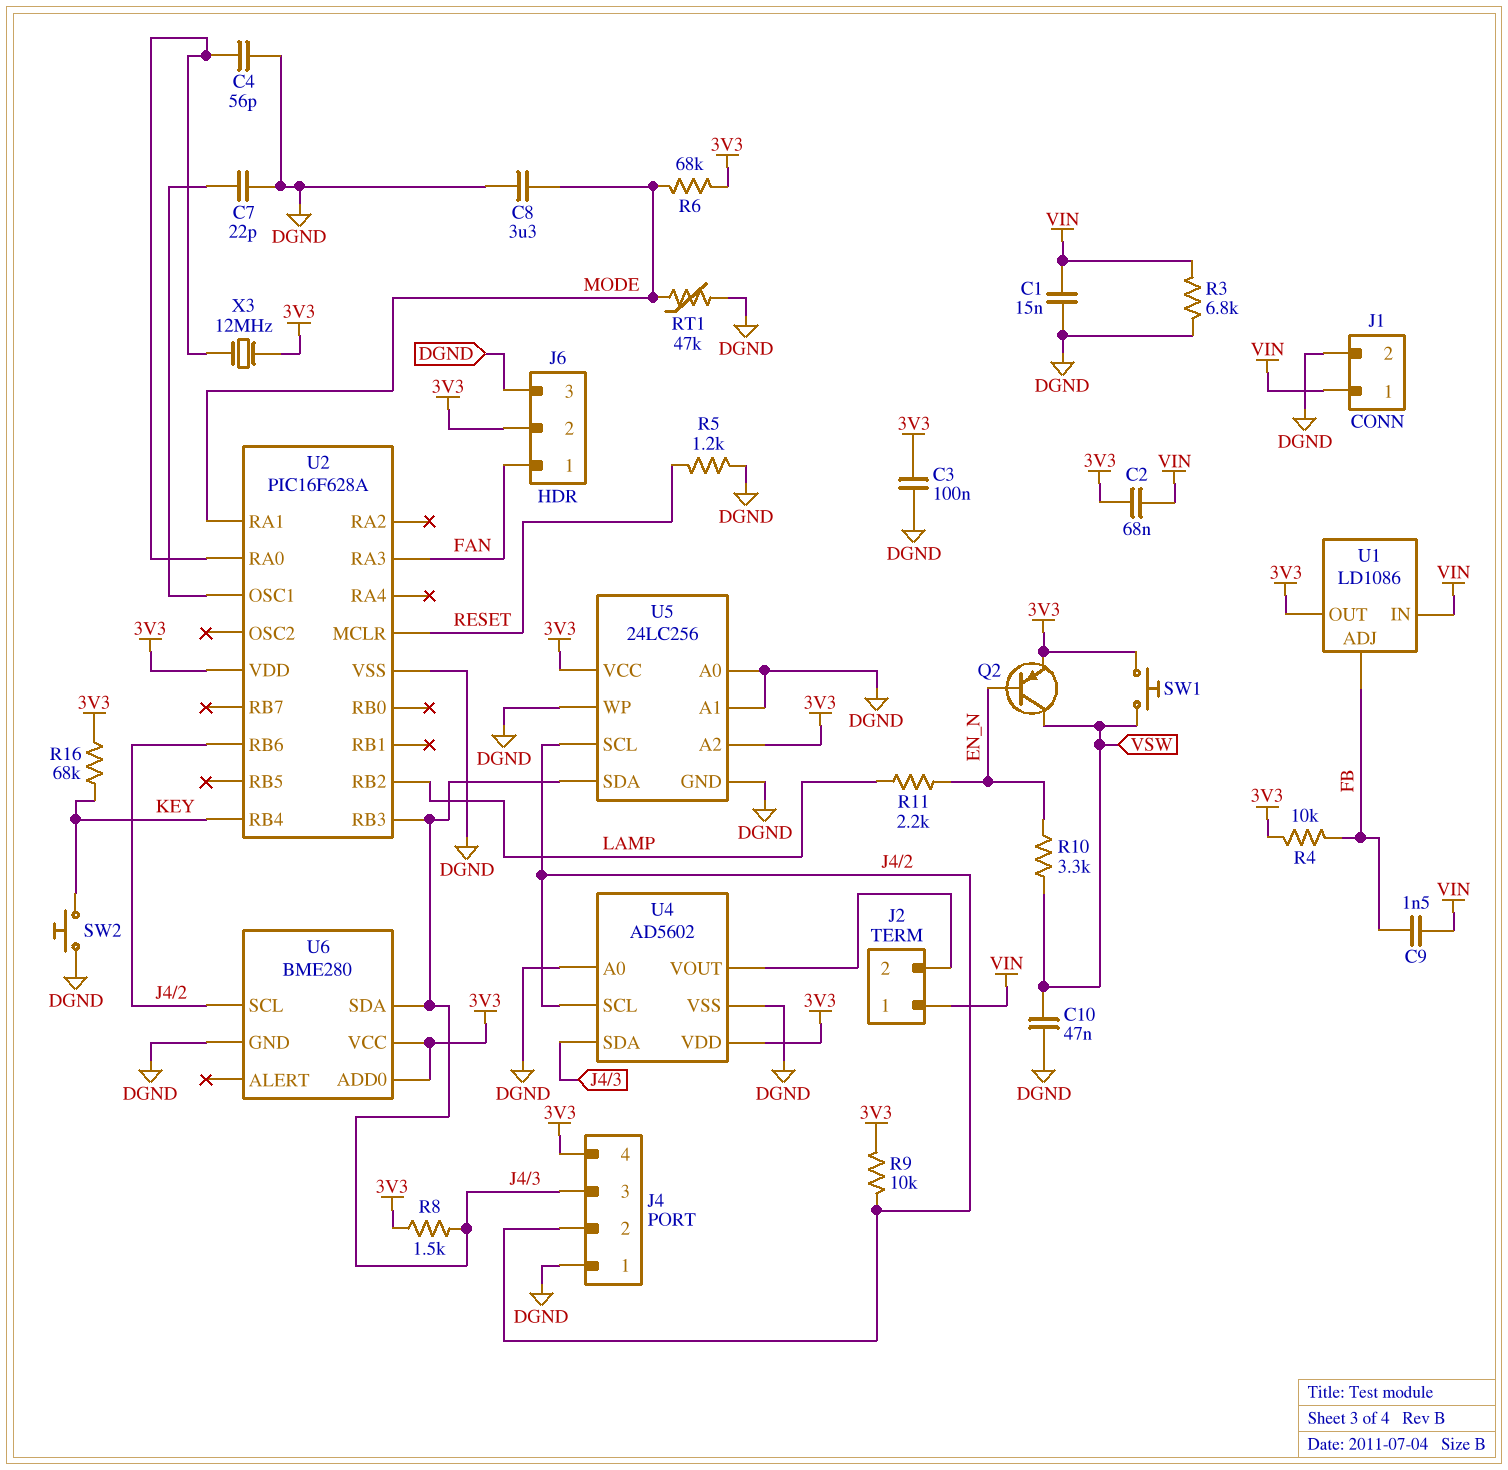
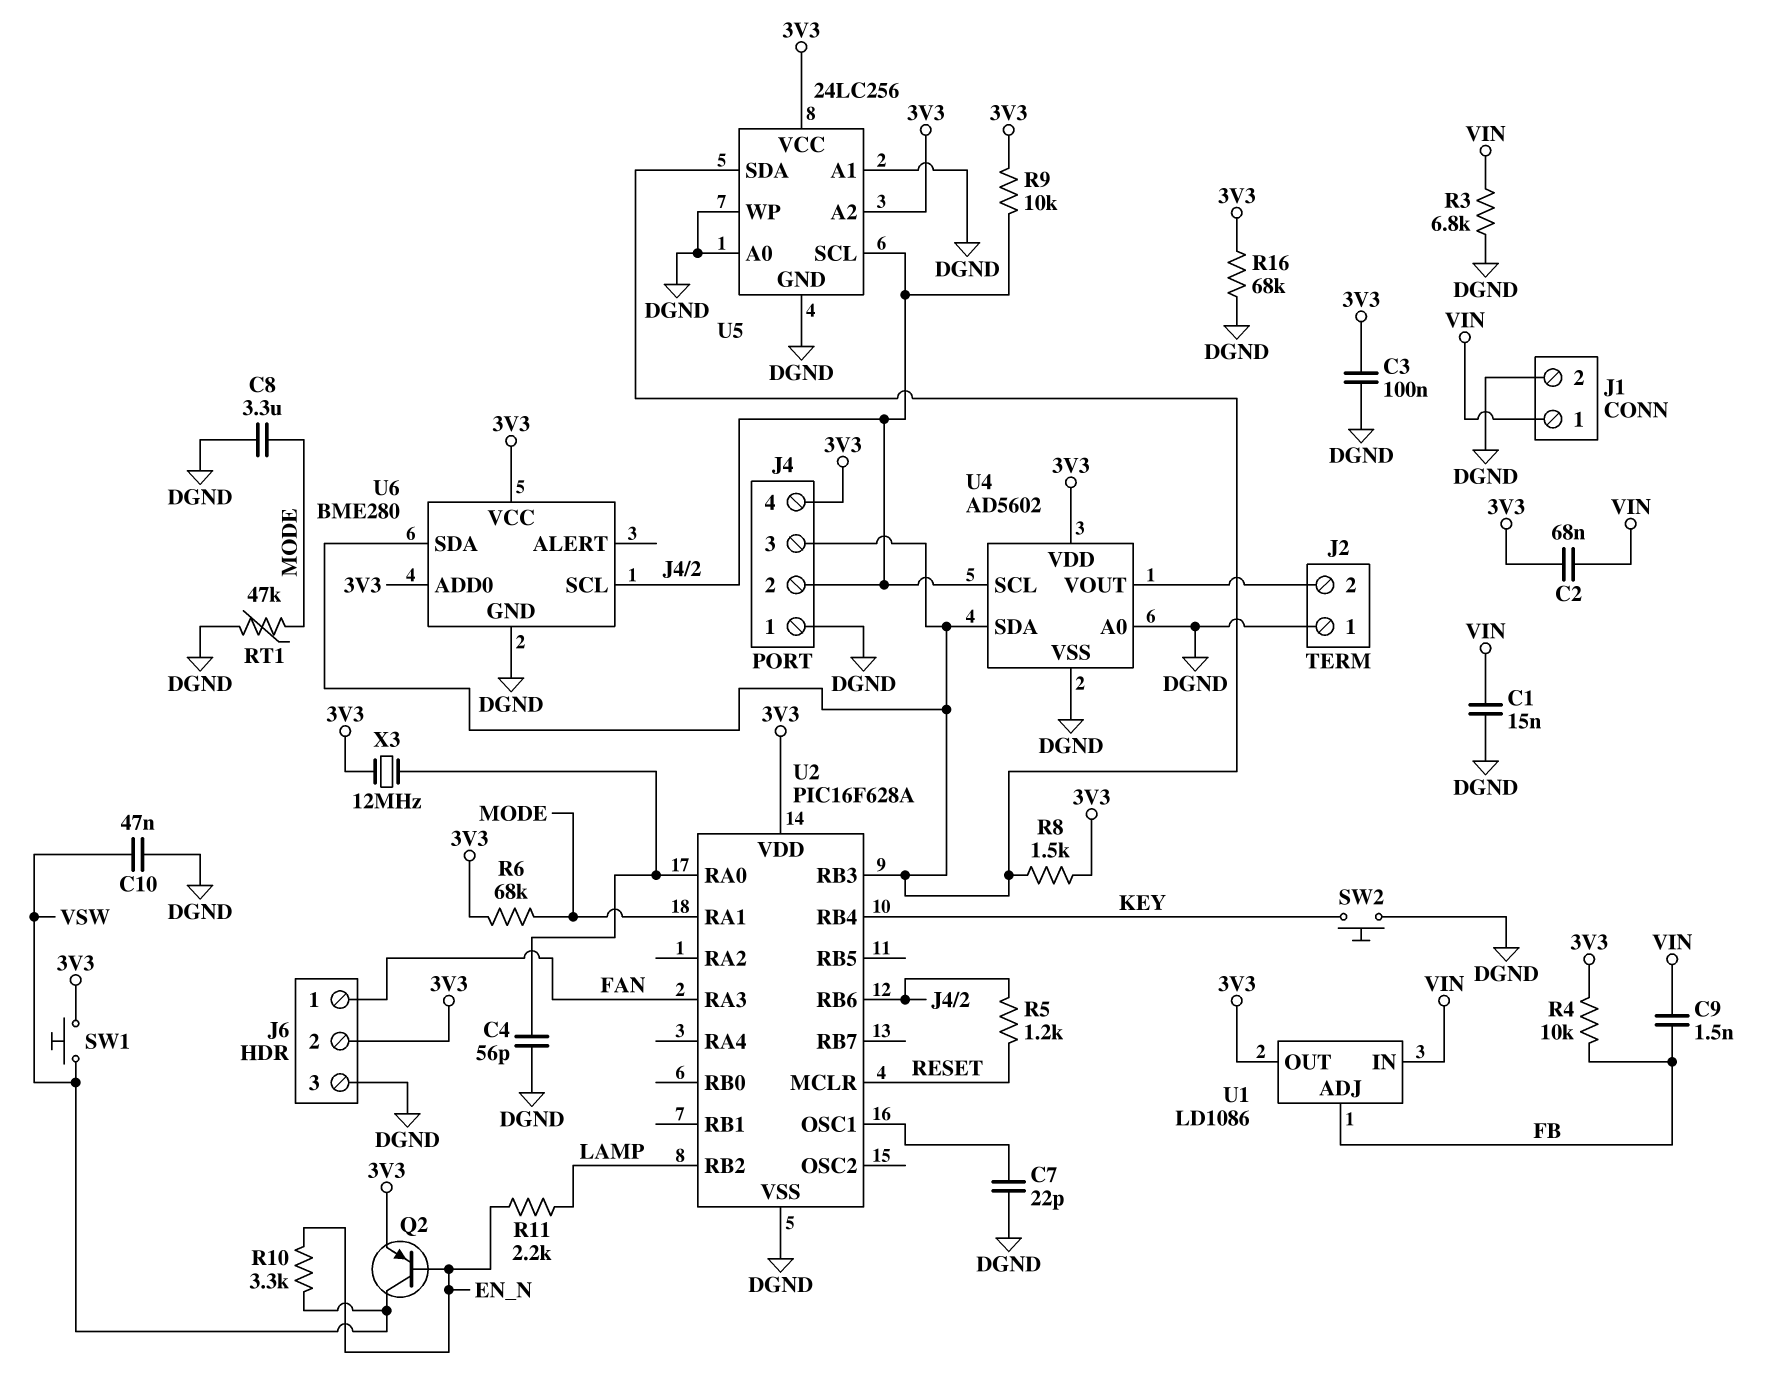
J2 pin 1: VIN -> DGND
R5: 1.2k (DGND, RESET) -> 1.2k (J4/2, RESET)
R16: 68k (3V3, KEY) -> 68k (3V3, DGND)

